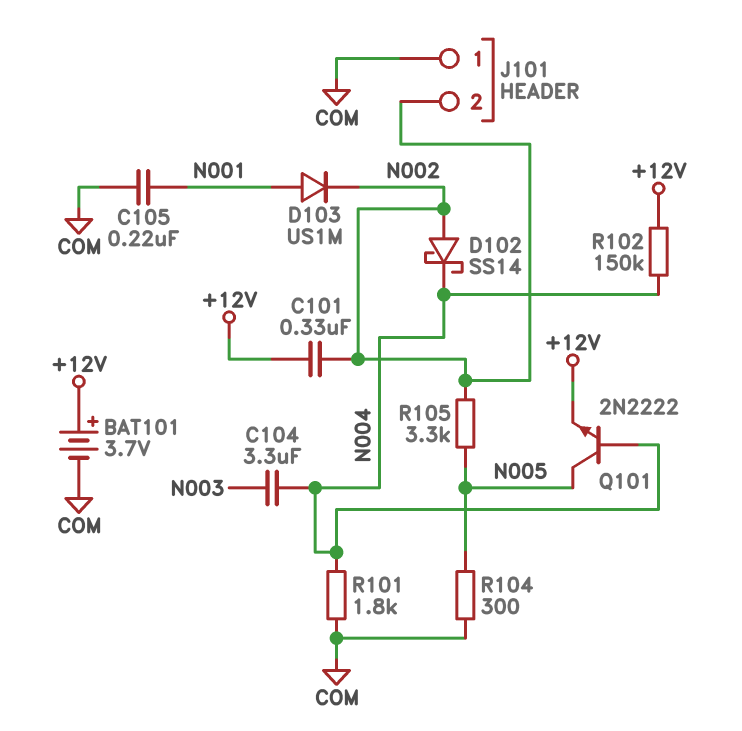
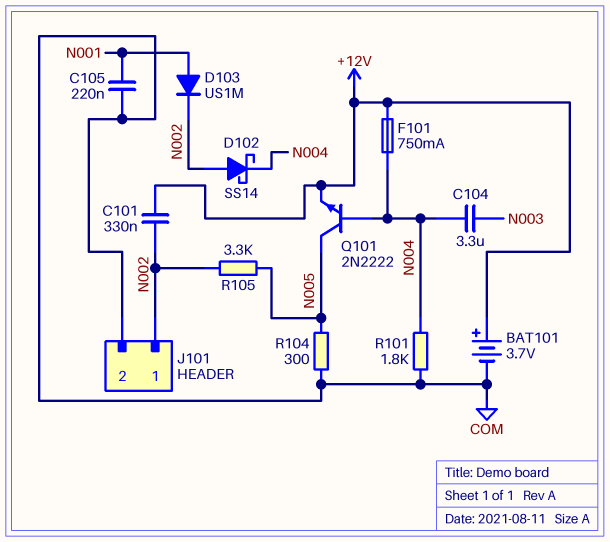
F101: none -> 750mA (+12V, N004)
J101 pin 1: COM -> N002
J101 pin 2: N002 -> COM
R102: 150k (+12V, N004) -> none

